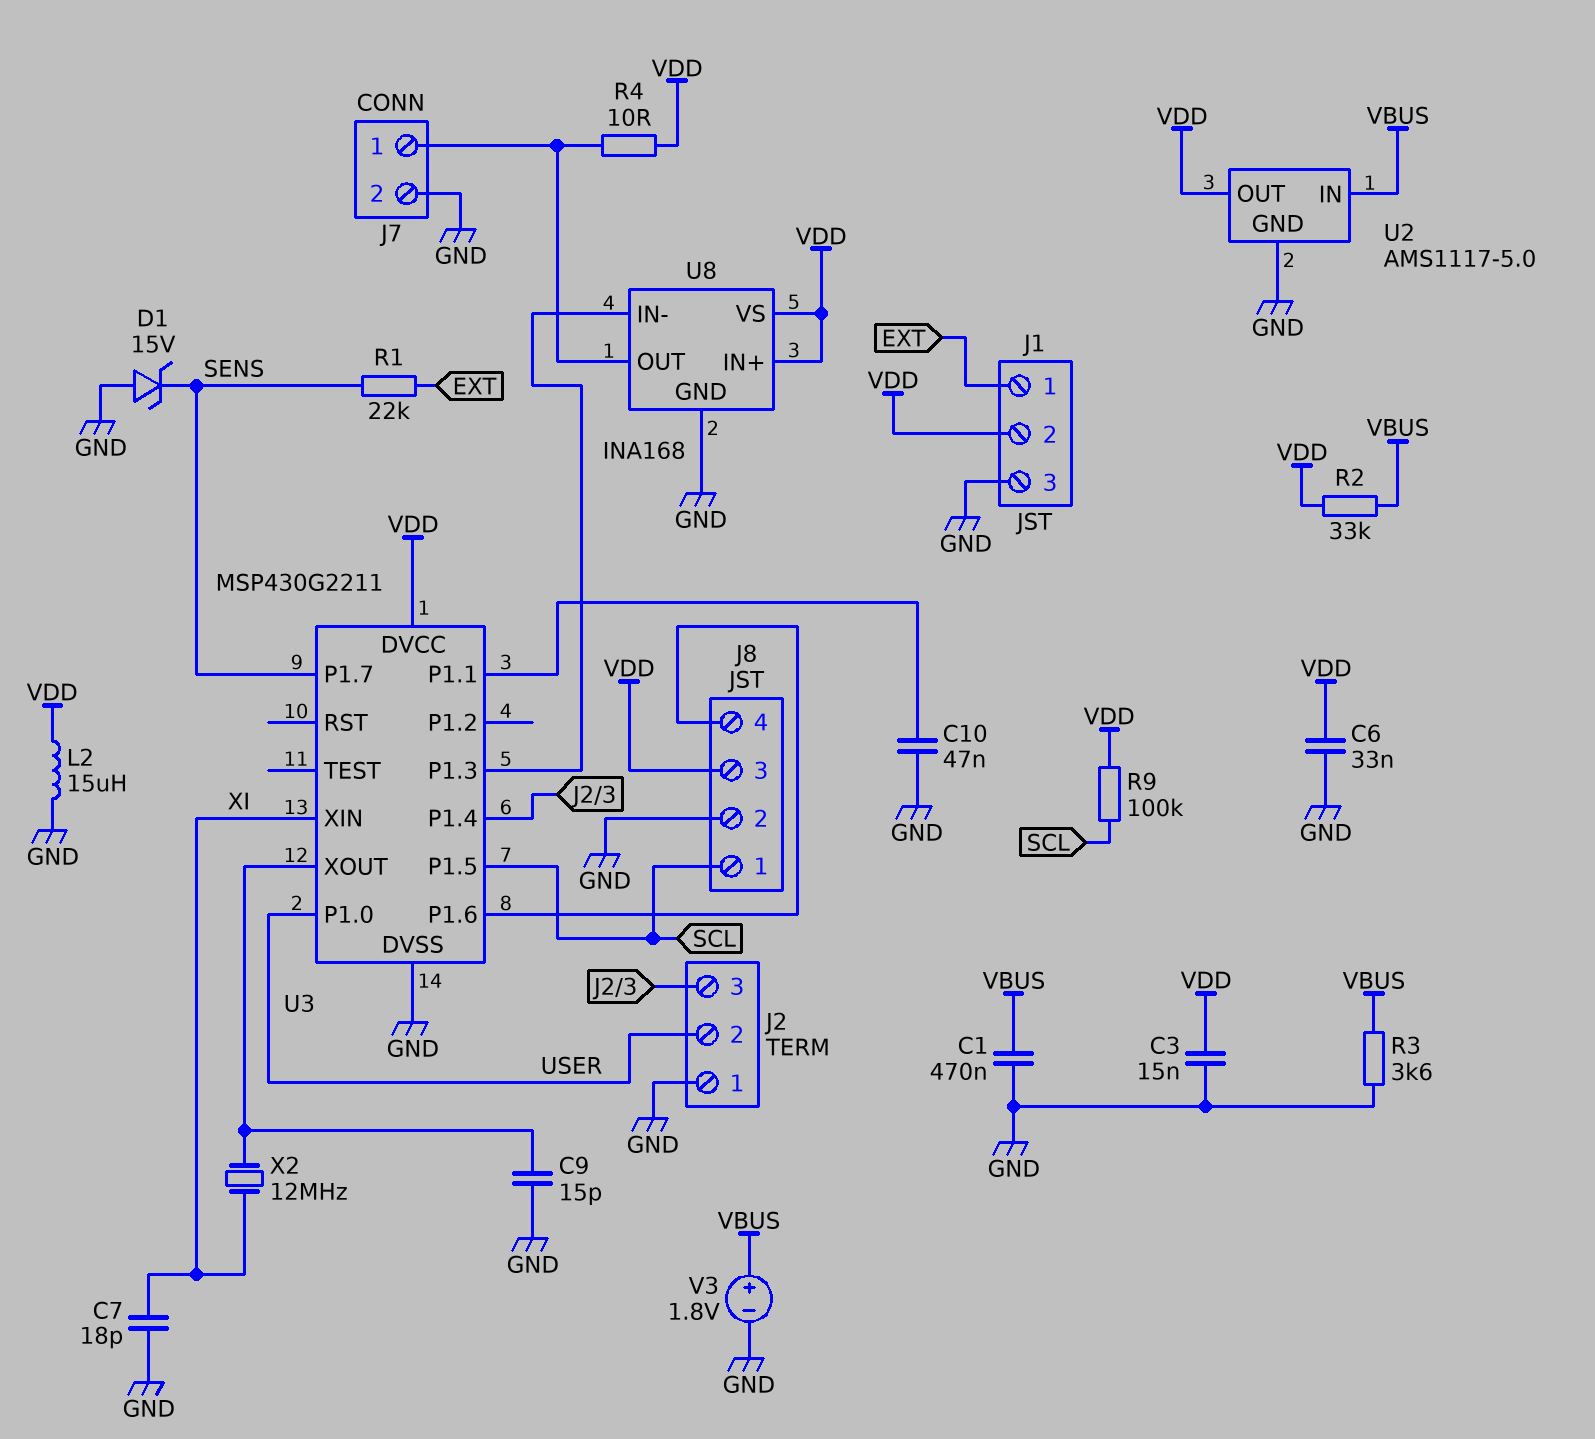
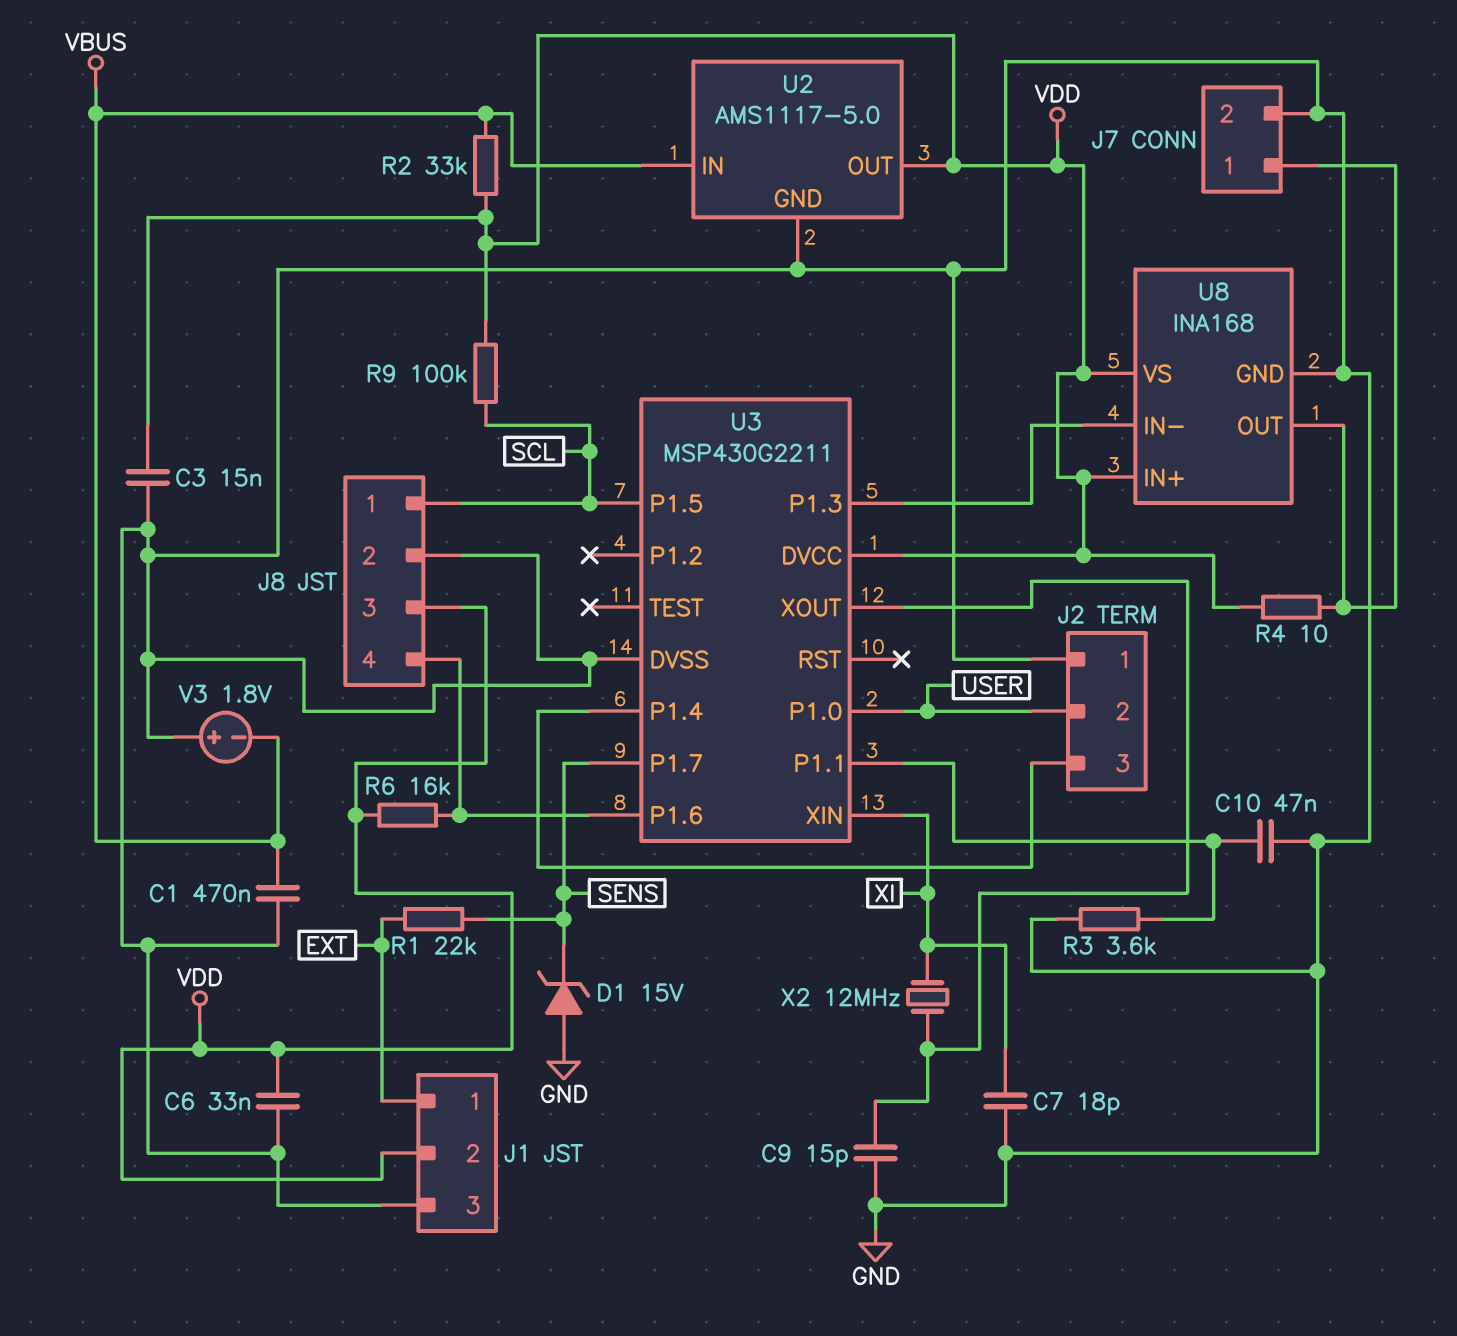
L2: 15uH (GND, VDD) -> none
R3: 3.6k (GND, VBUS) -> 3.6k (GND, U3/P1.1)
R6: none -> 16k (J8/4, VDD)
V3: 1.8V (plus VBUS, minus GND) -> 1.8V (plus GND, minus VBUS)

